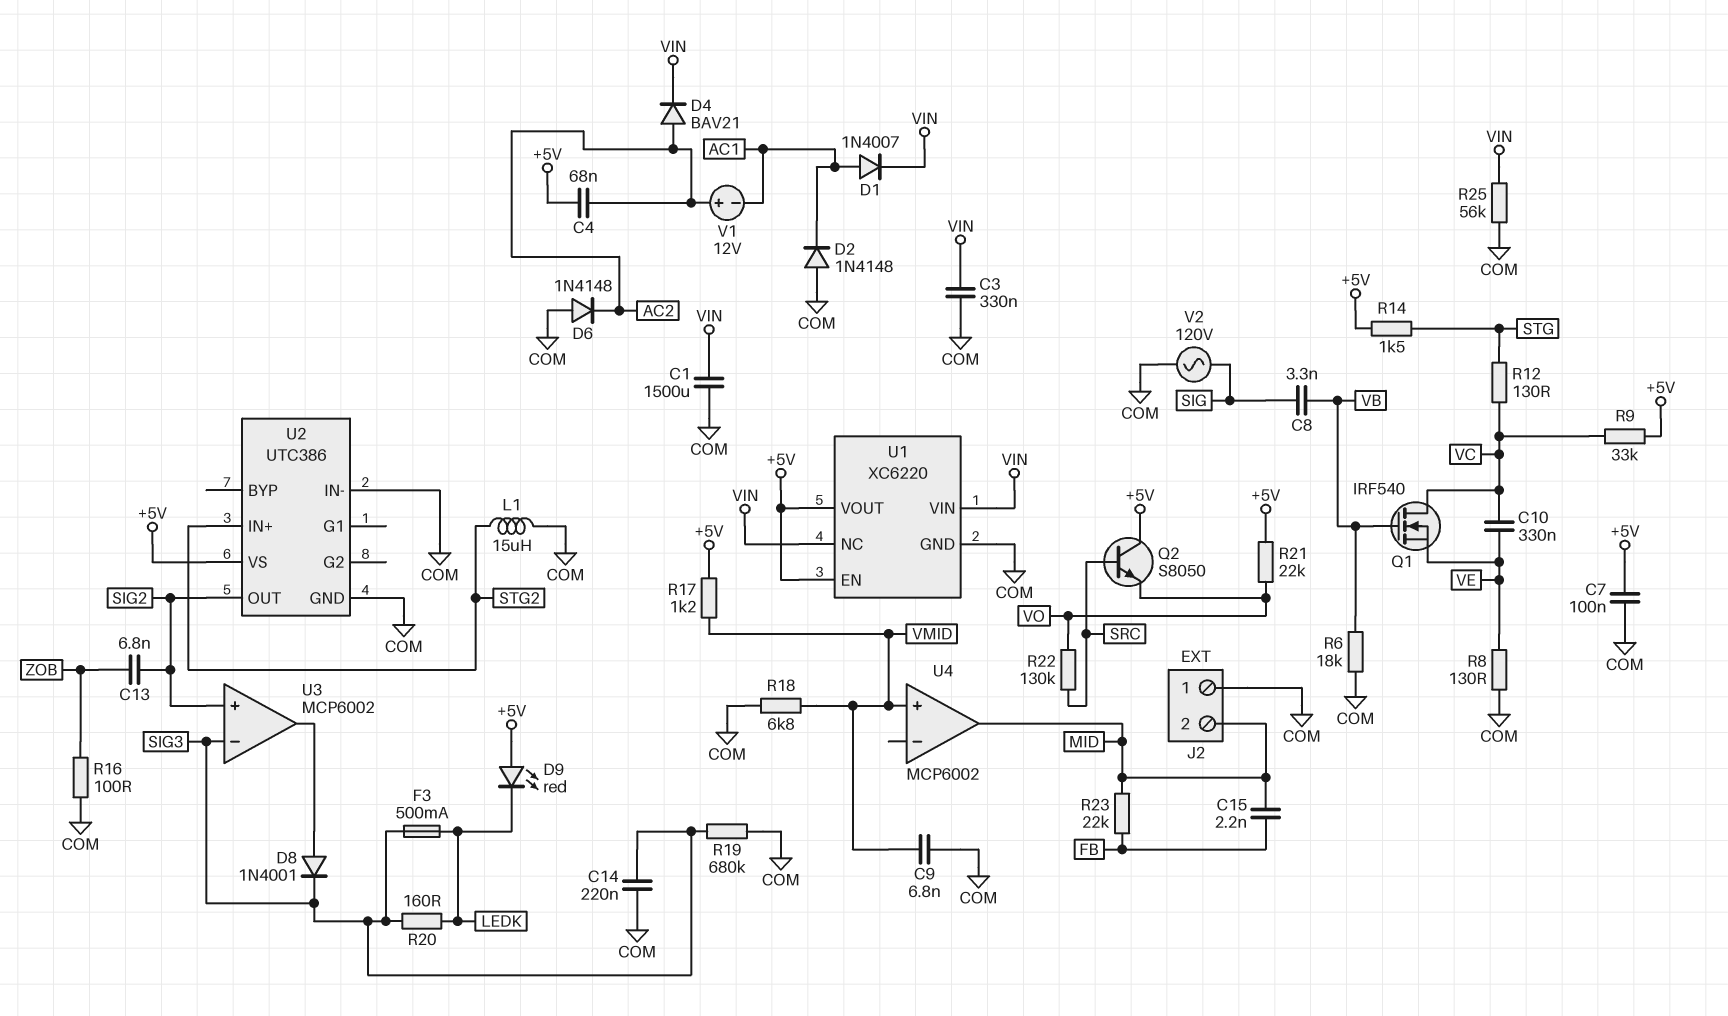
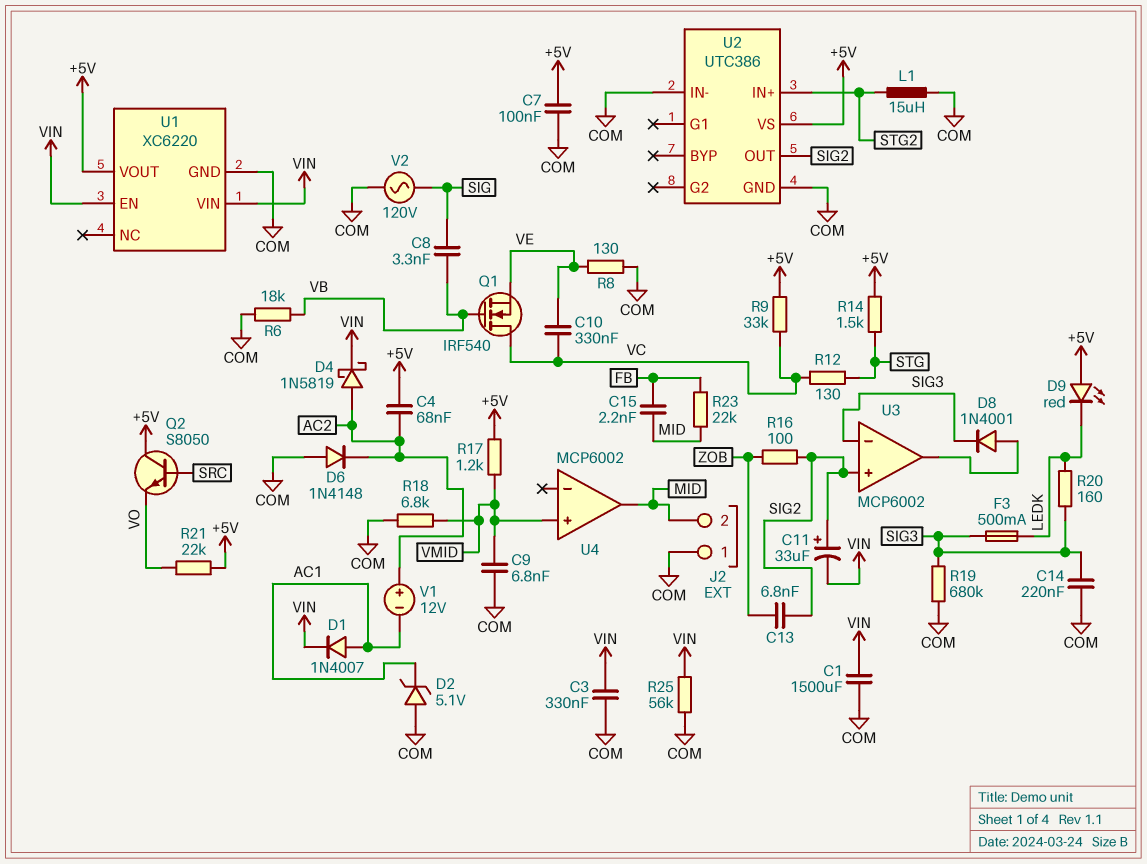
C11: none -> 33uF (plus SIG2, minus VIN)
D2: diode 1N4148 (A COM, K AC1) -> zener 5.1V (A COM, K AC1)
D4: diode BAV21 (A AC2, K VIN) -> schottky 1N5819 (A AC2, K VIN)
R16: 100 (COM, ZOB) -> 100 (SIG2, ZOB)
R22: 130k (SRC, VO) -> none
U1 pin EN: +5V -> VIN
U1 pin NC: VIN -> none

